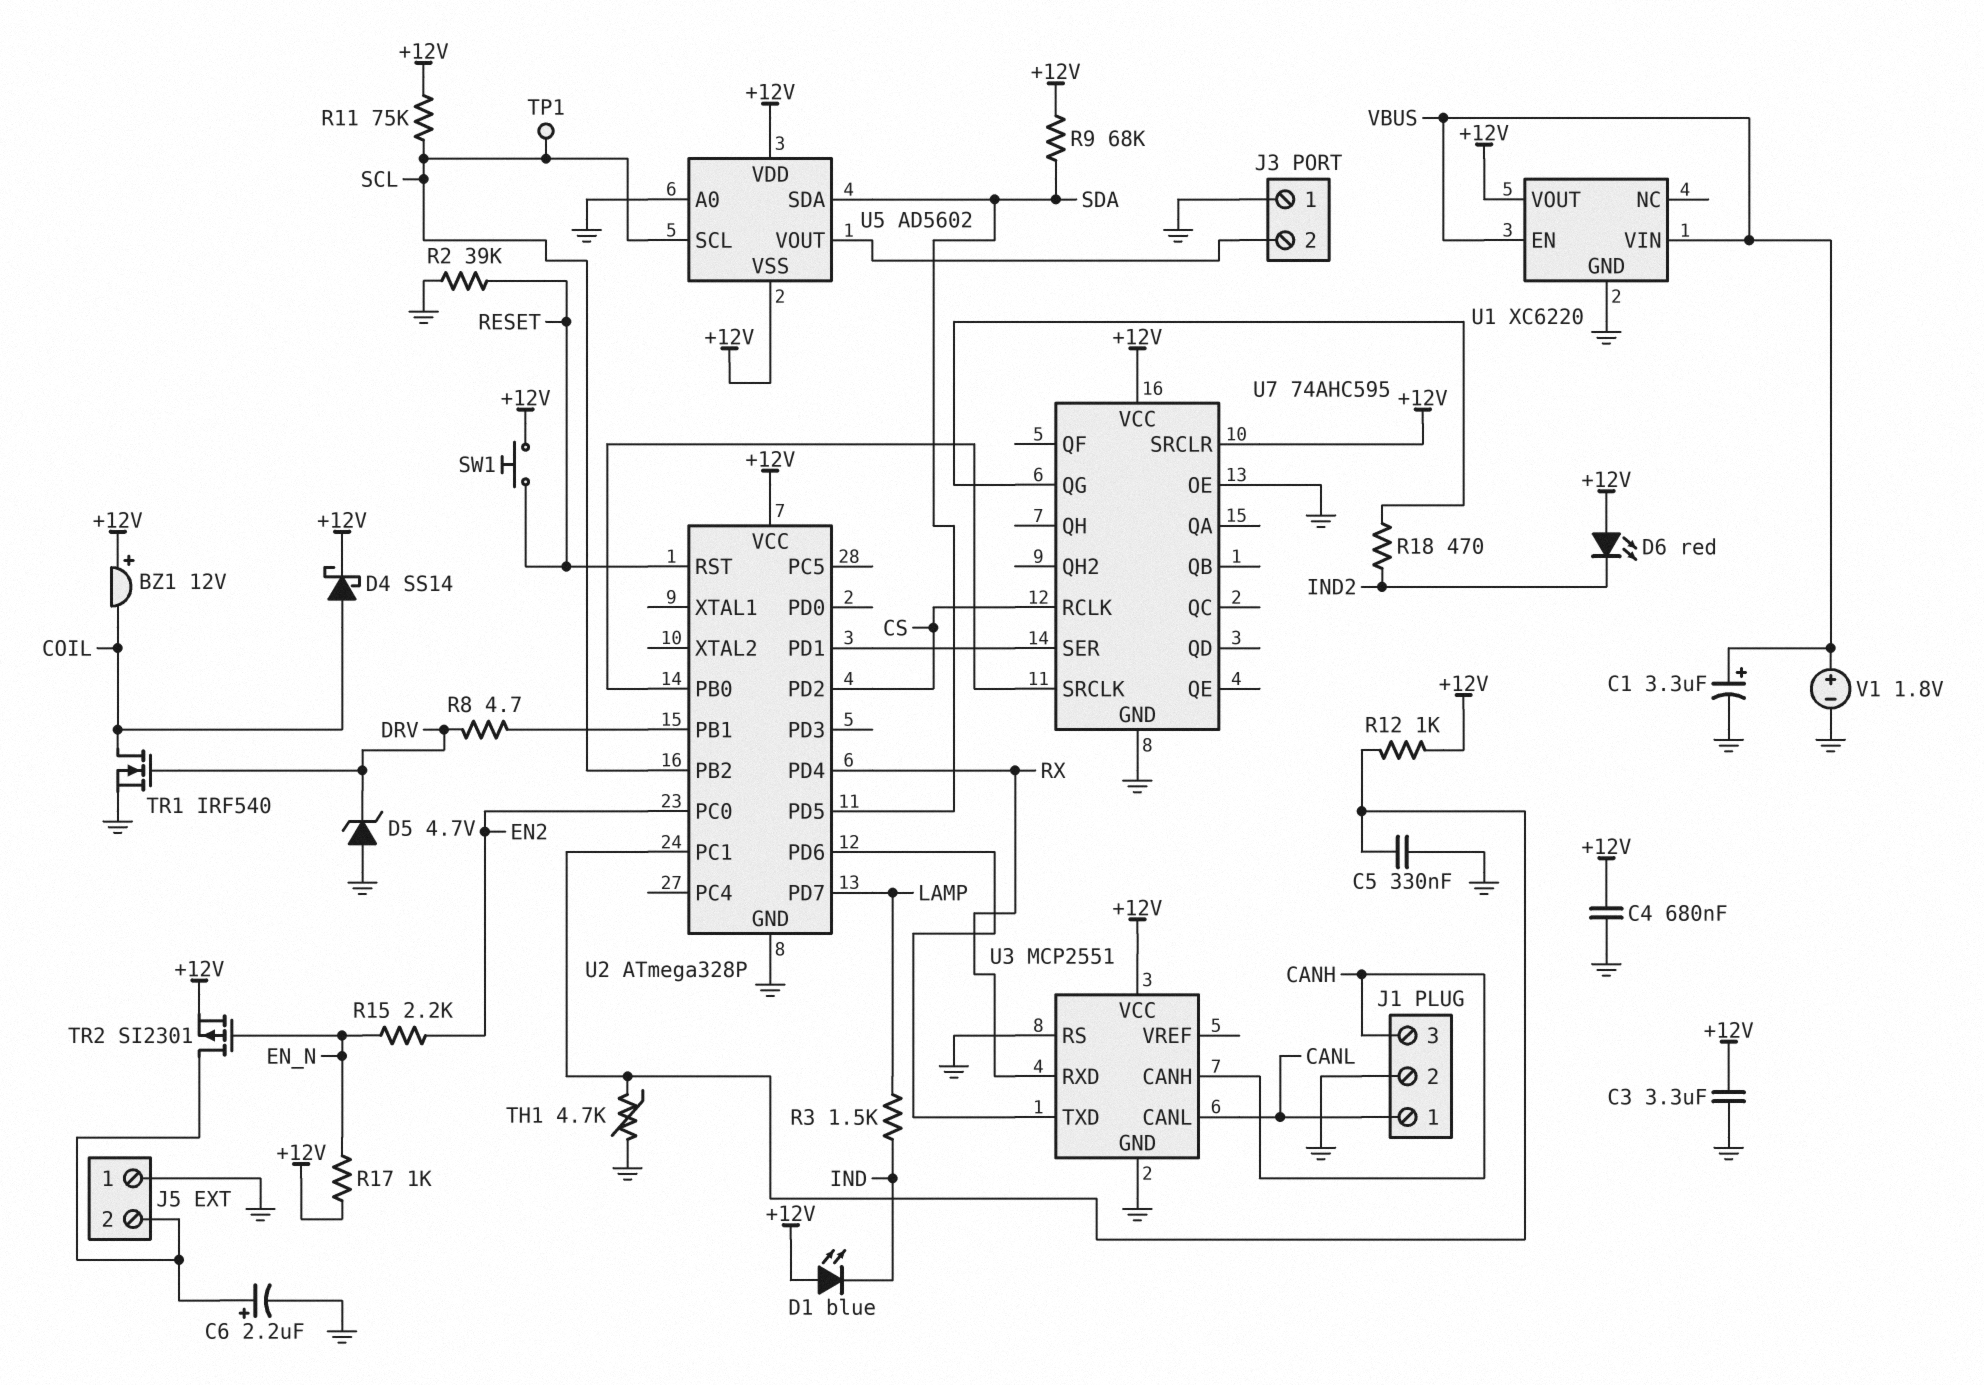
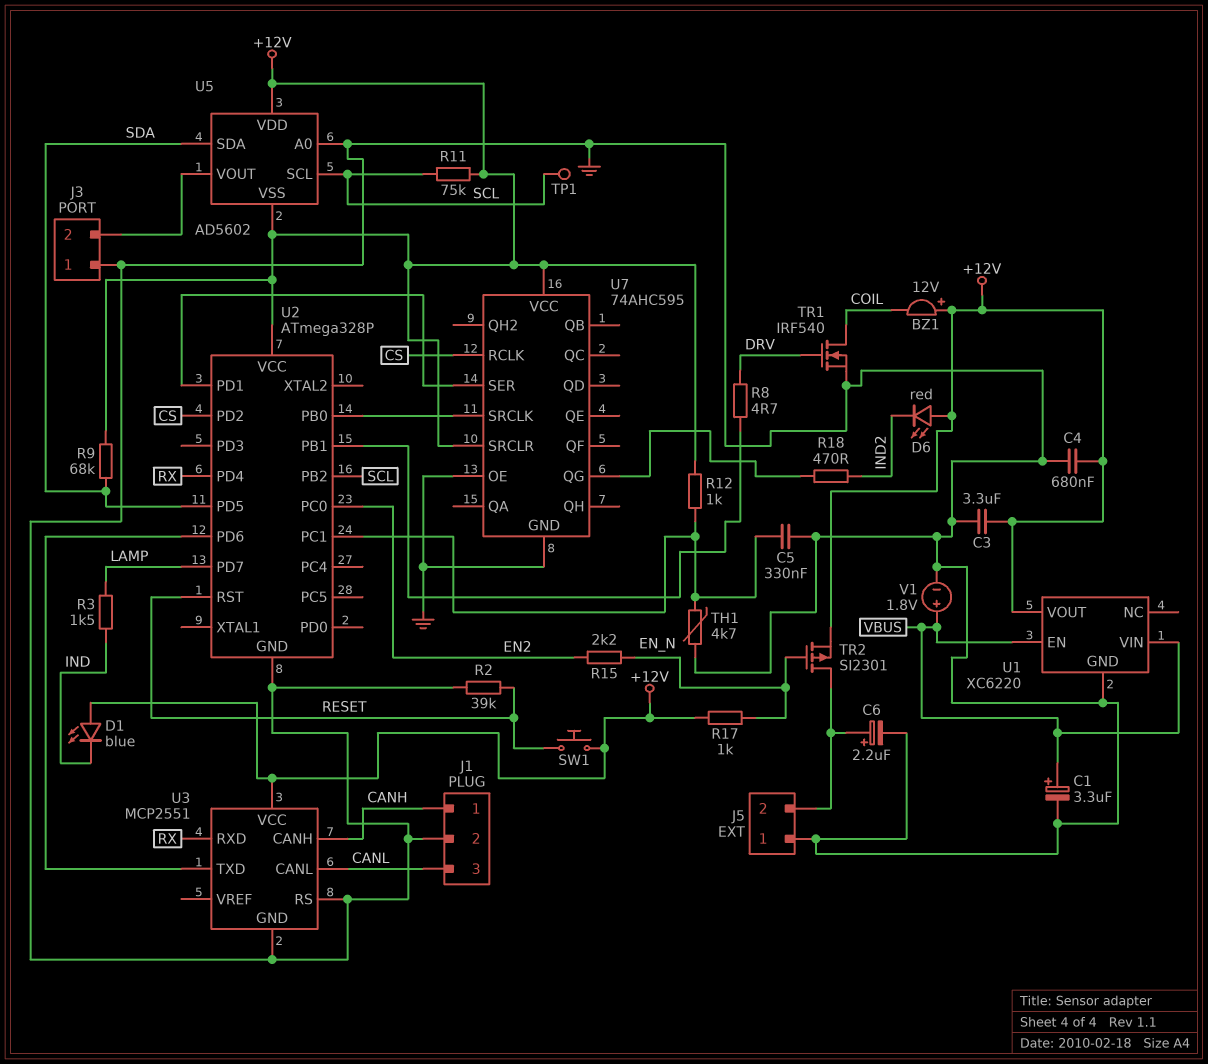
D4: schottky SS14 (A COIL, K +12V) -> none
D5: zener 4.7V (A GND, K DRV) -> none
J1 pin 1: CANL -> CANH
J1 pin 3: CANH -> CANL

